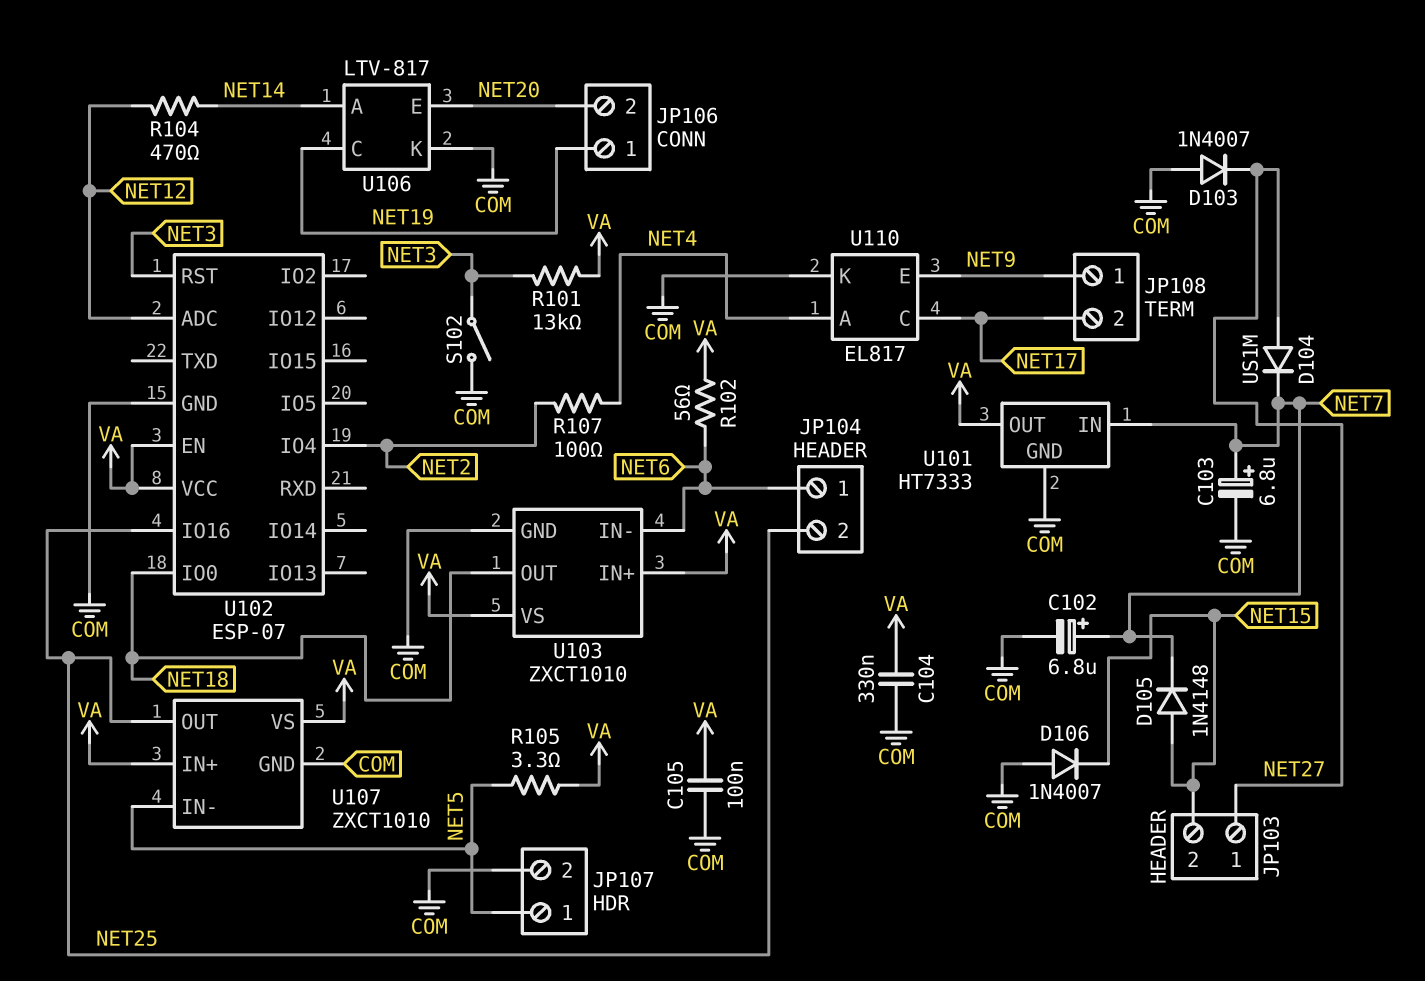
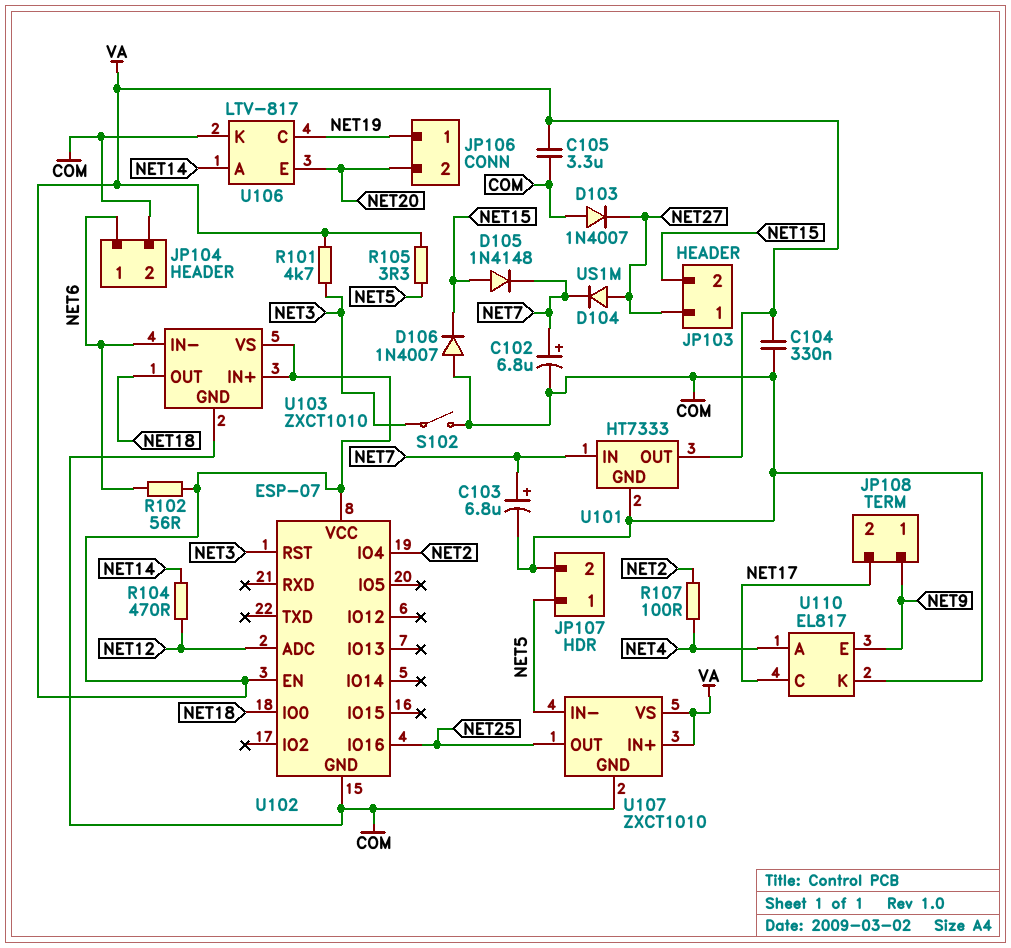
C105: 100nF (COM, VA) -> 3.3uF (COM, VA)
JP104 pin 2: NET25 -> COM
R101: 13k (NET3, VA) -> 4.7k (NET3, VA)

